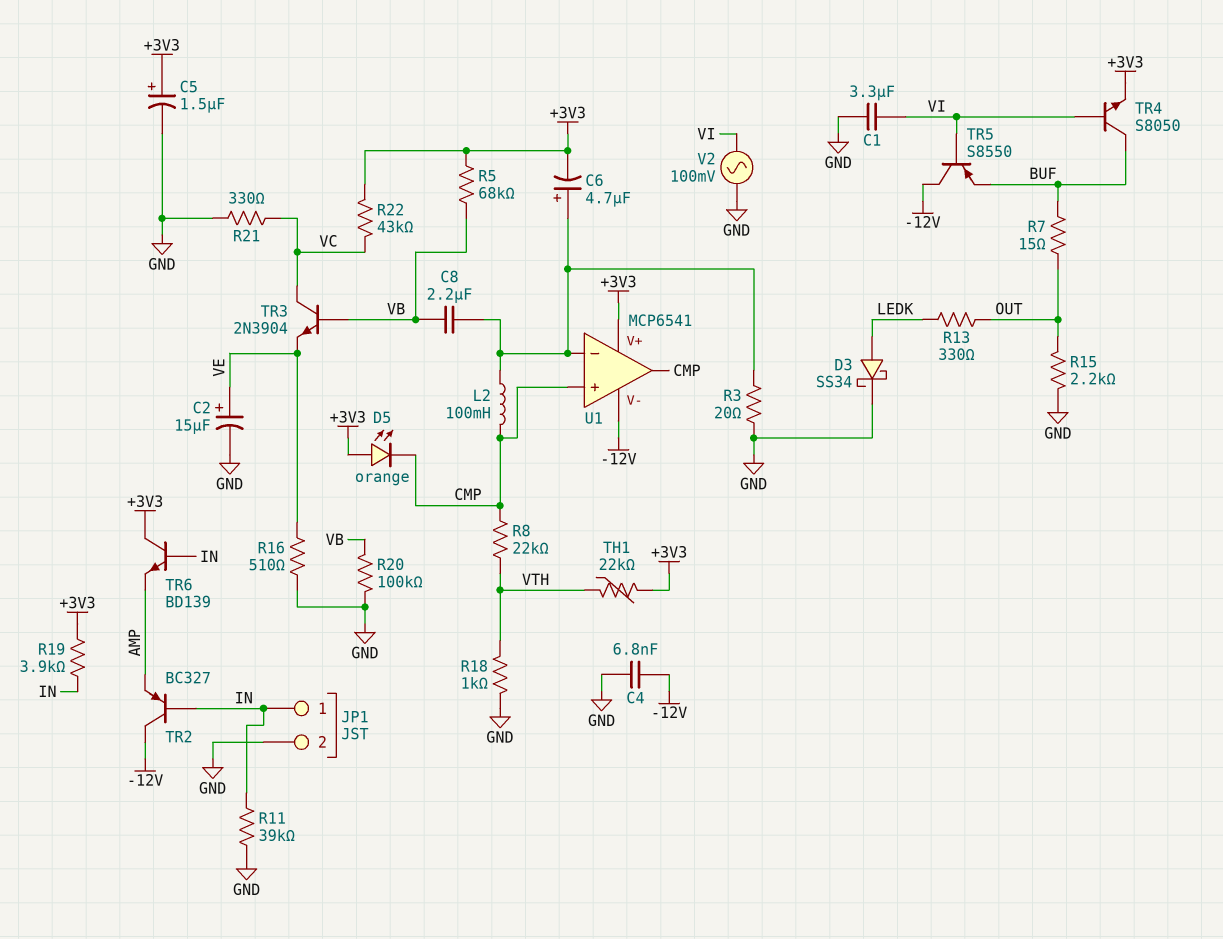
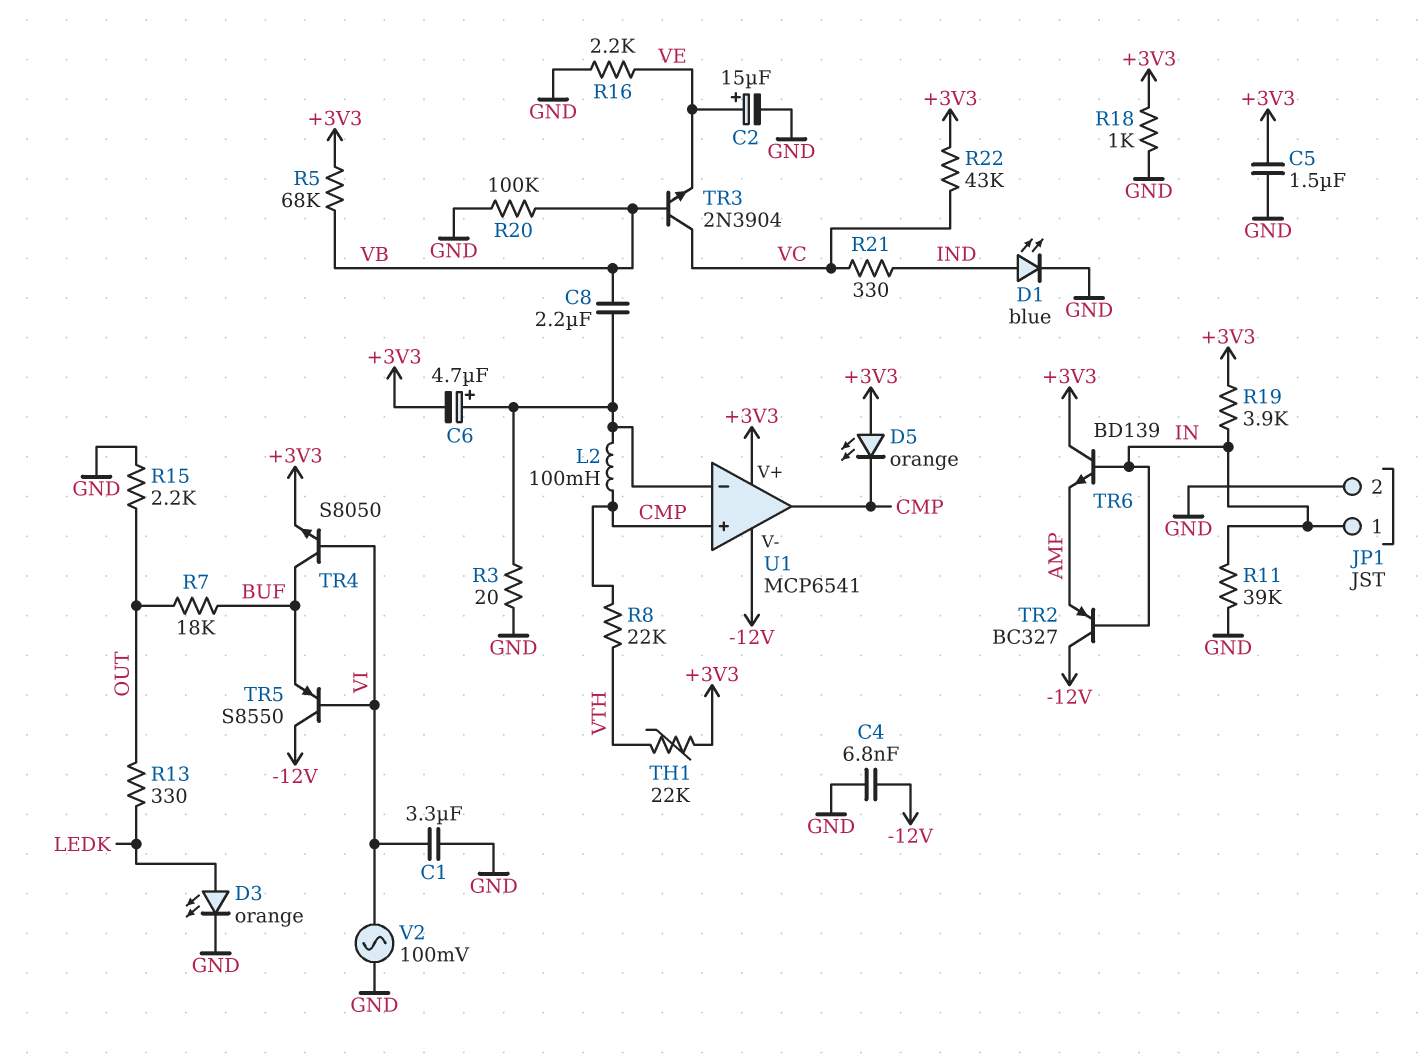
C5: 1.5uF (plus +3V3, minus GND) -> 1.5uF (+3V3, GND)
D1: none -> LED blue (A IND, K GND)
D3: schottky SS34 (A LEDK, K GND) -> LED orange (A LEDK, K GND)
R7: 15 (BUF, OUT) -> 18k (BUF, OUT)
R16: 510 (GND, VE) -> 2.2k (GND, VE)
R18: 1k (GND, VTH) -> 1k (+3V3, GND)
R21: 330 (GND, VC) -> 330 (IND, VC)

